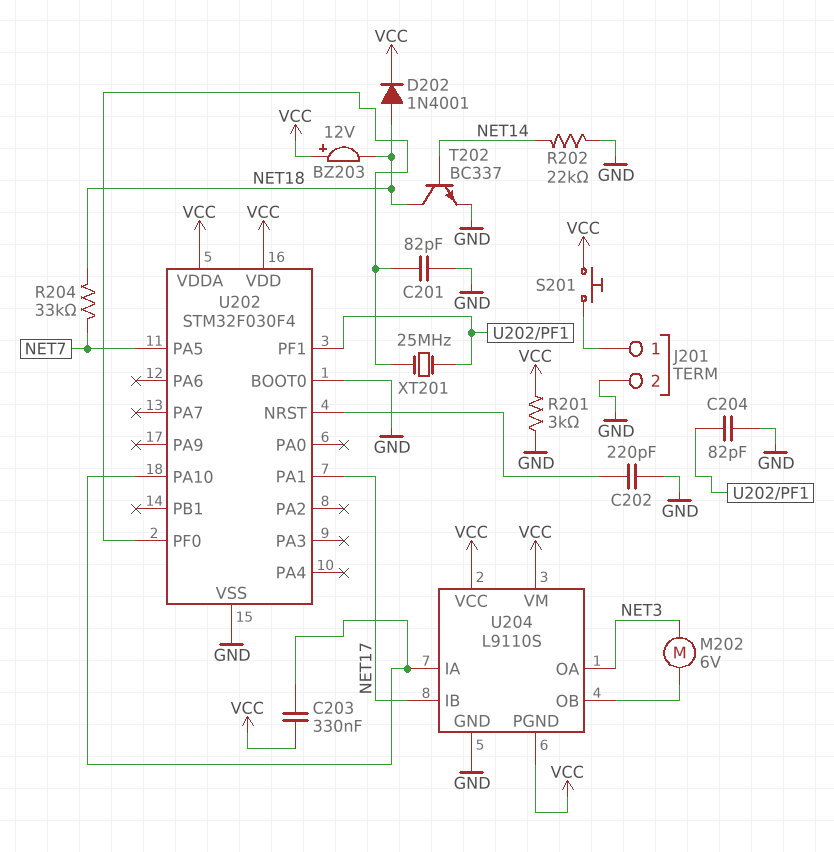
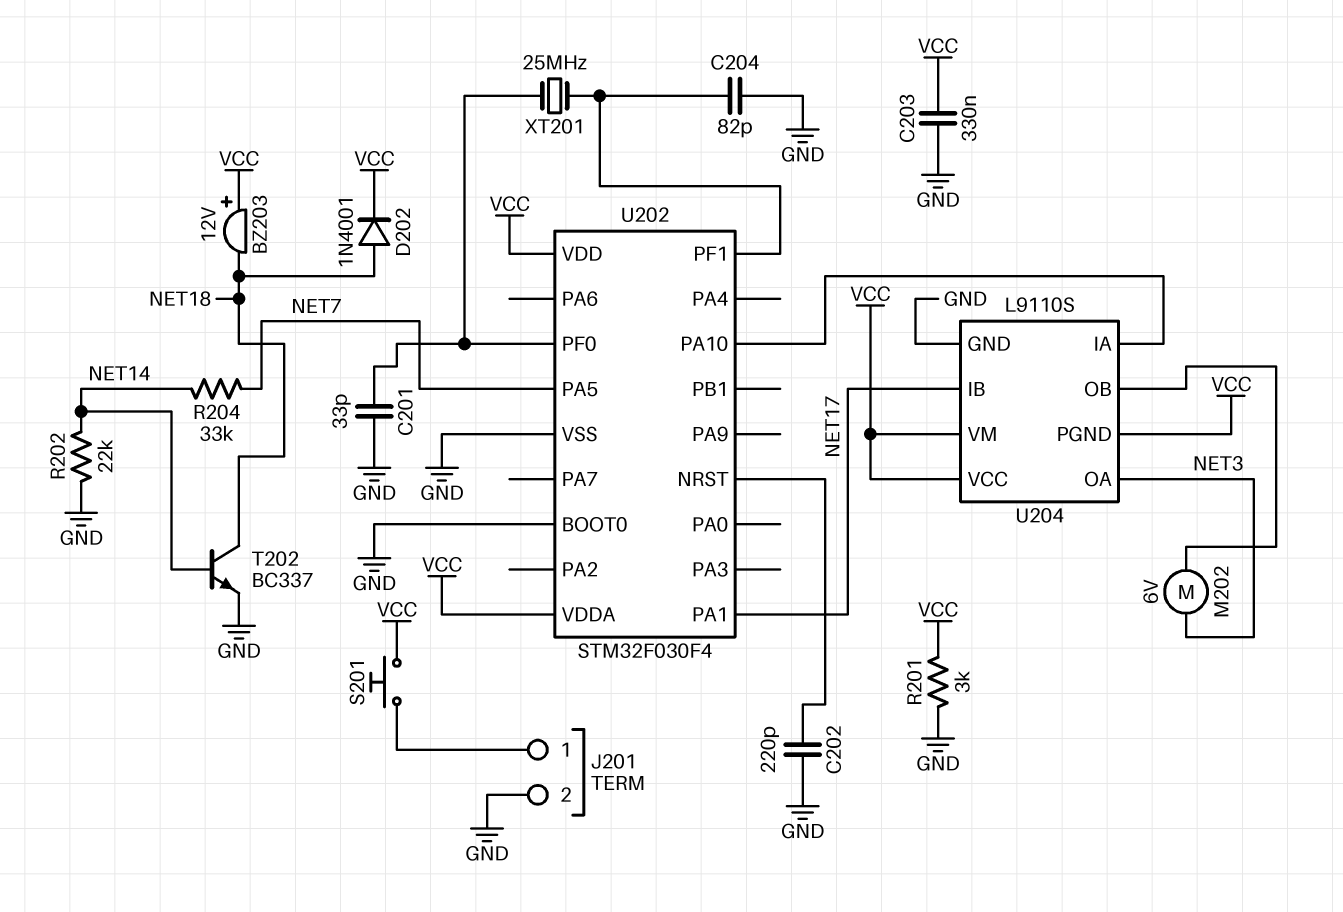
C201: 82pF (GND, U202/PF0) -> 33pF (GND, U202/PF0)
C203: 330nF (U202/PA10, VCC) -> 330nF (GND, VCC)
R204: 33k (NET7, NET18) -> 33k (NET7, NET14)

